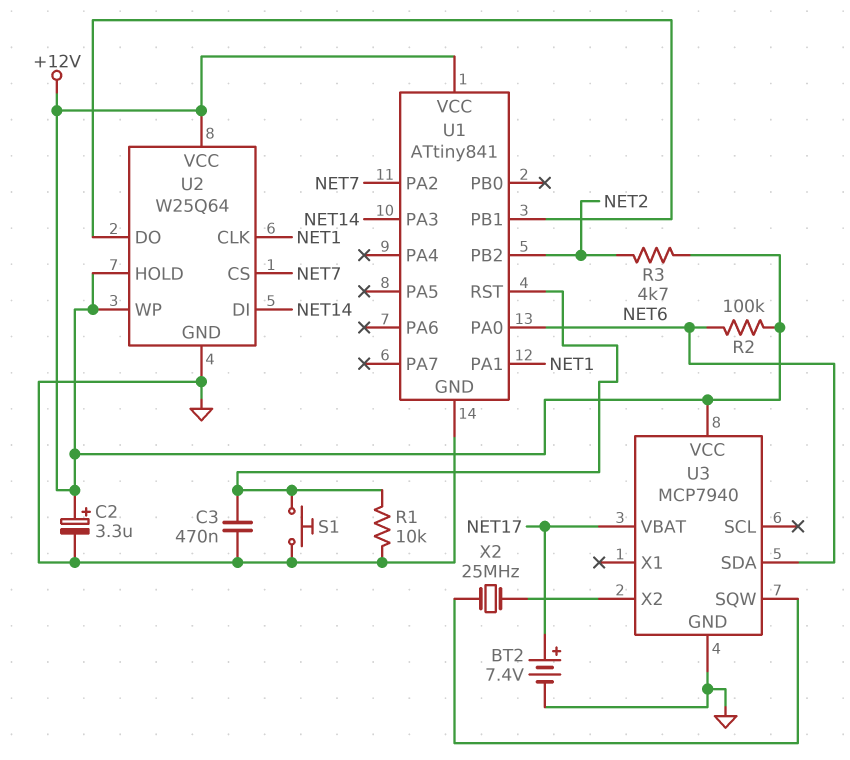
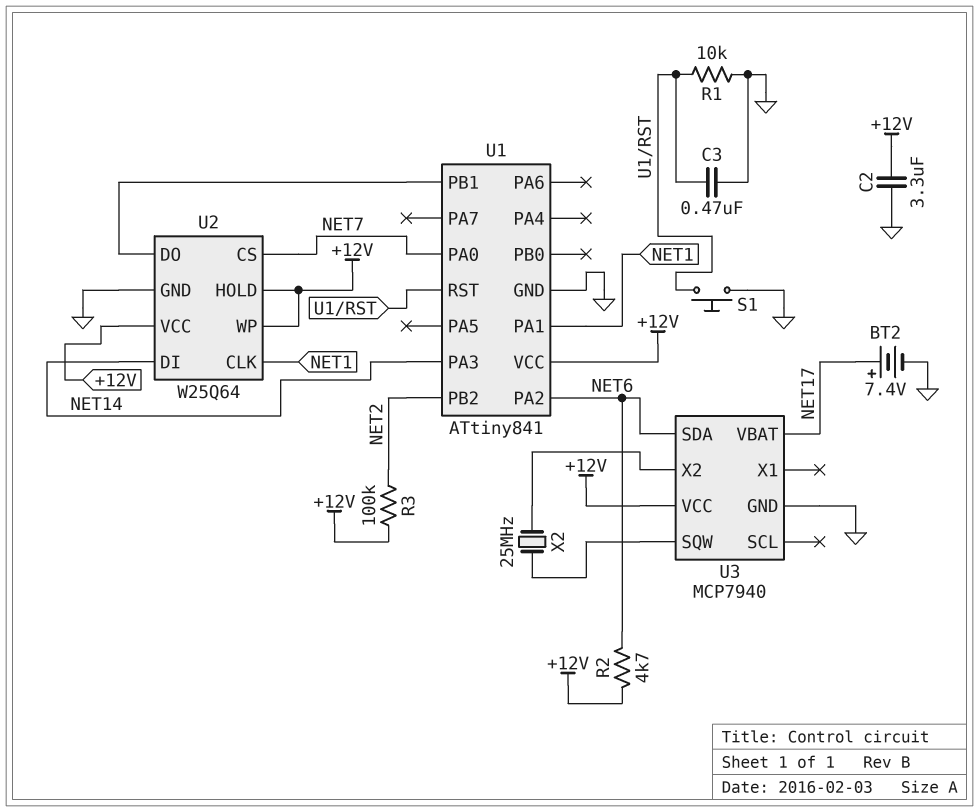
C2: 3.3uF (plus +12V, minus GND) -> 3.3uF (+12V, GND)
R2: 100k (+12V, NET6) -> 4.7k (+12V, NET6)
R3: 4.7k (+12V, NET2) -> 100k (+12V, NET2)
U1 pin PA0: NET6 -> NET7
U1 pin PA2: NET7 -> NET6

